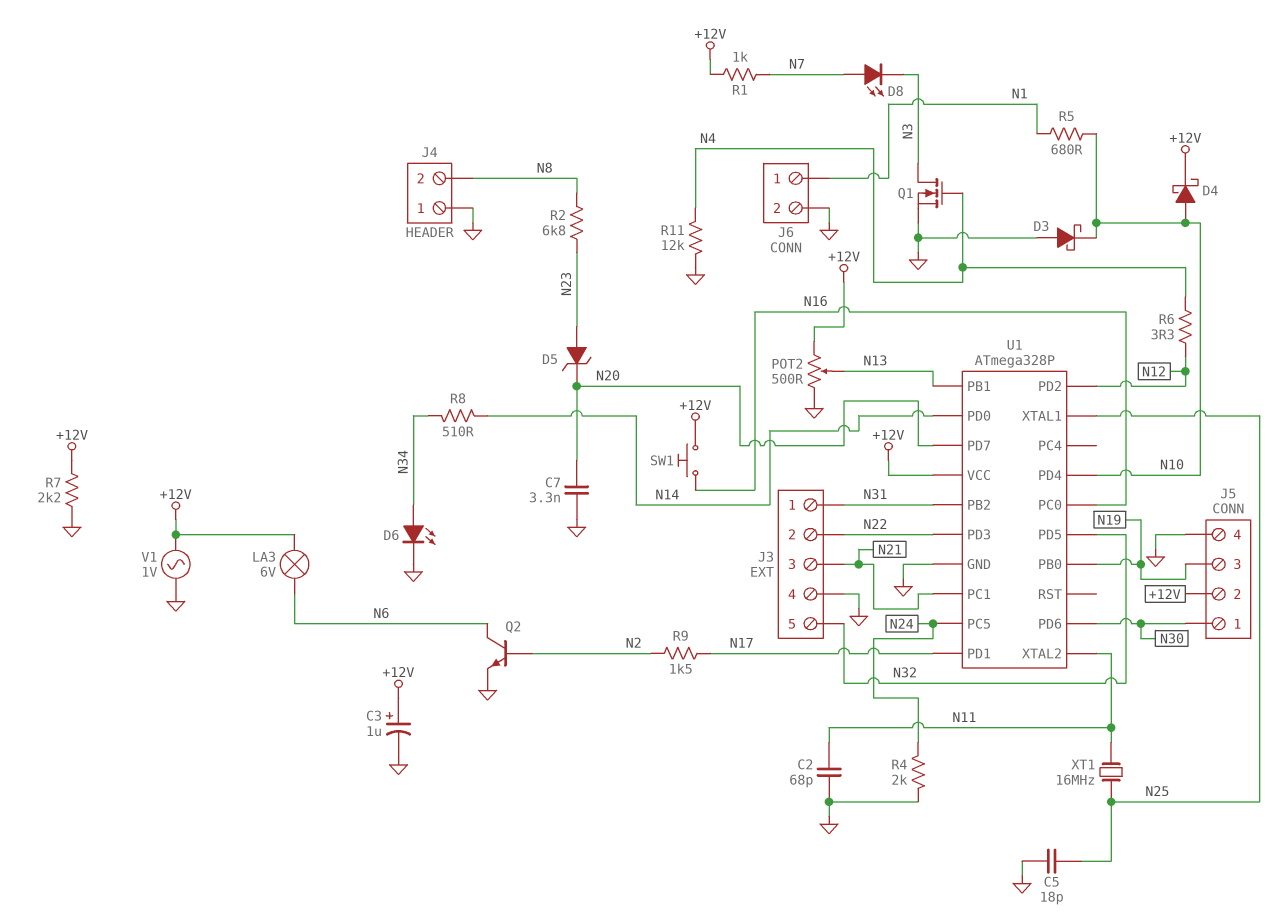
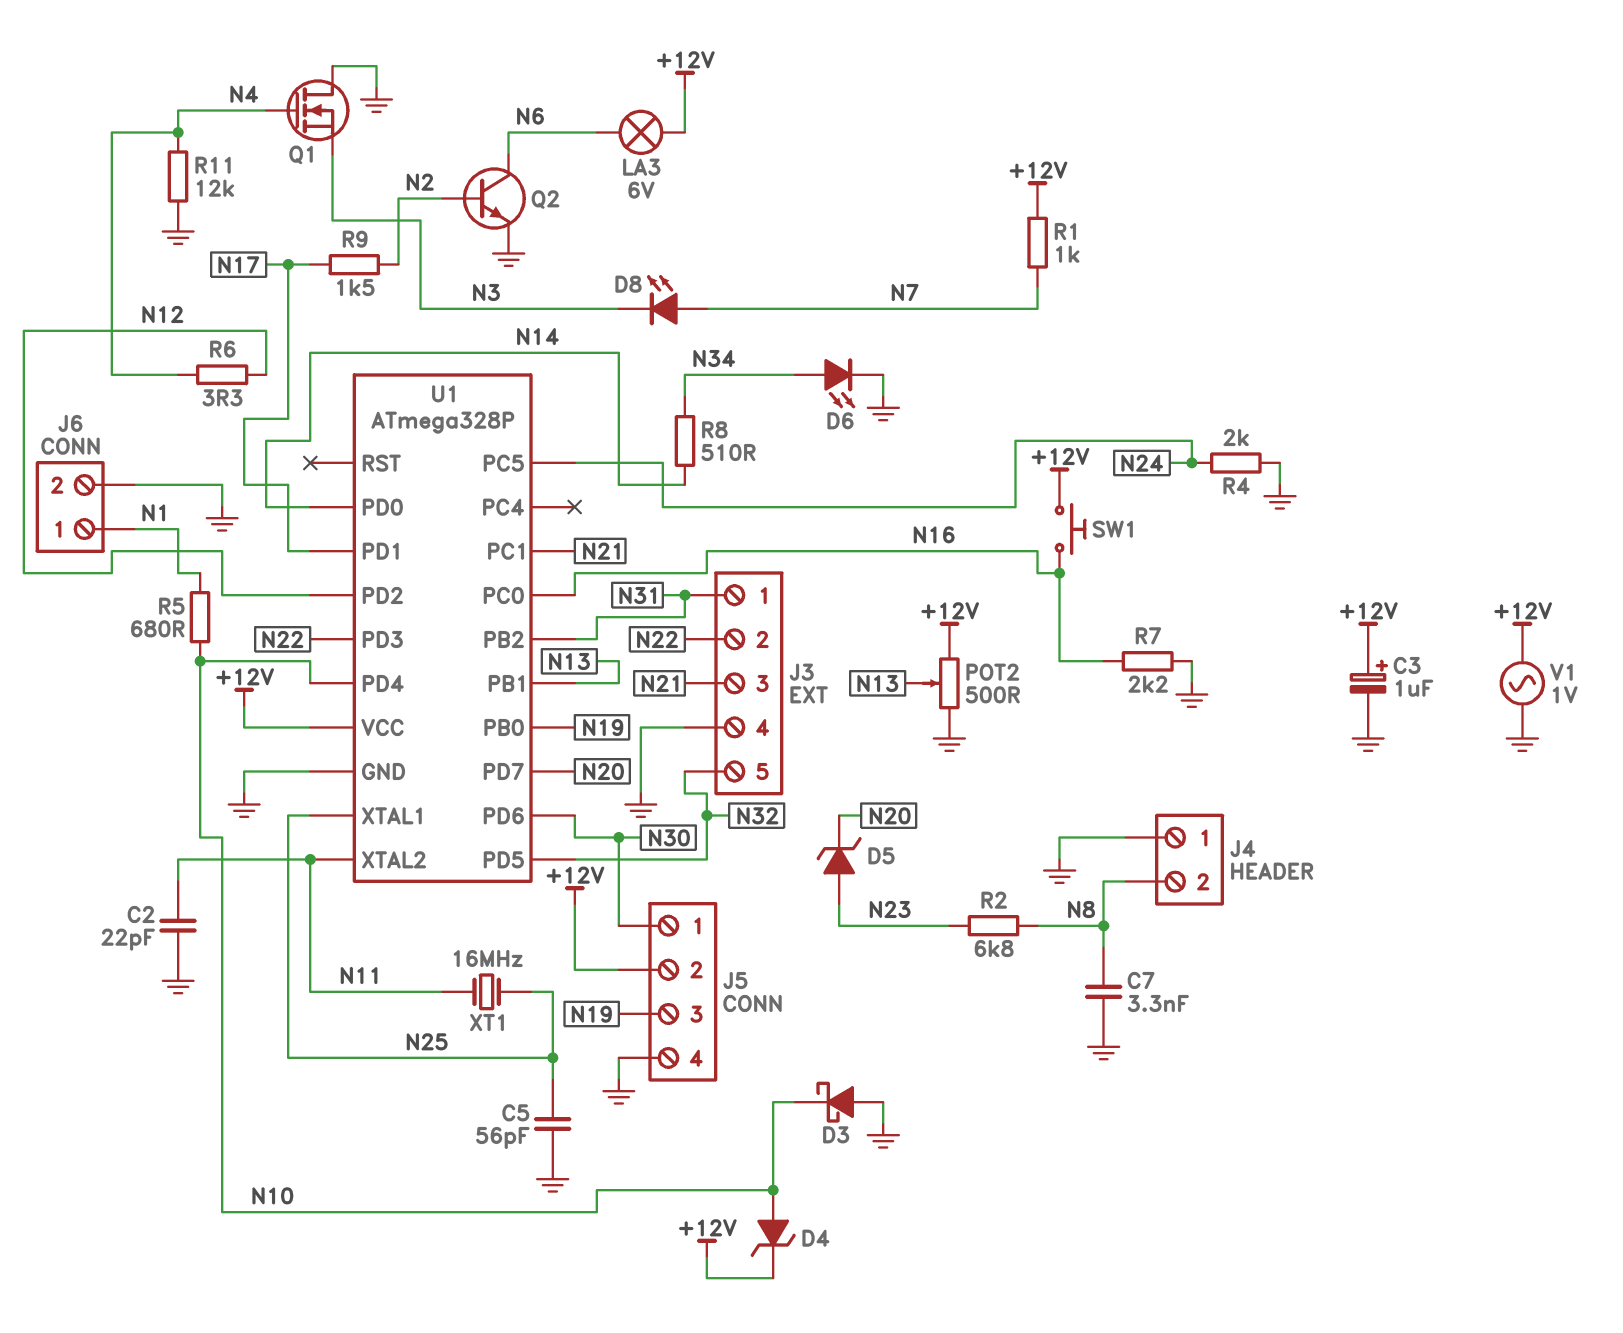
C2: 68pF (GND, N11) -> 22pF (GND, N11)
C5: 18pF (GND, N25) -> 56pF (GND, N25)
C7: 3.3nF (GND, N20) -> 3.3nF (GND, N8)
D4: schottky (A N10, K +12V) -> zener (A N10, K +12V)
Q1: NMOS (G N4, D N3, S GND) -> NMOS (G N4, D GND, S N3)
R7: 2.2k (+12V, GND) -> 2.2k (GND, N16)

